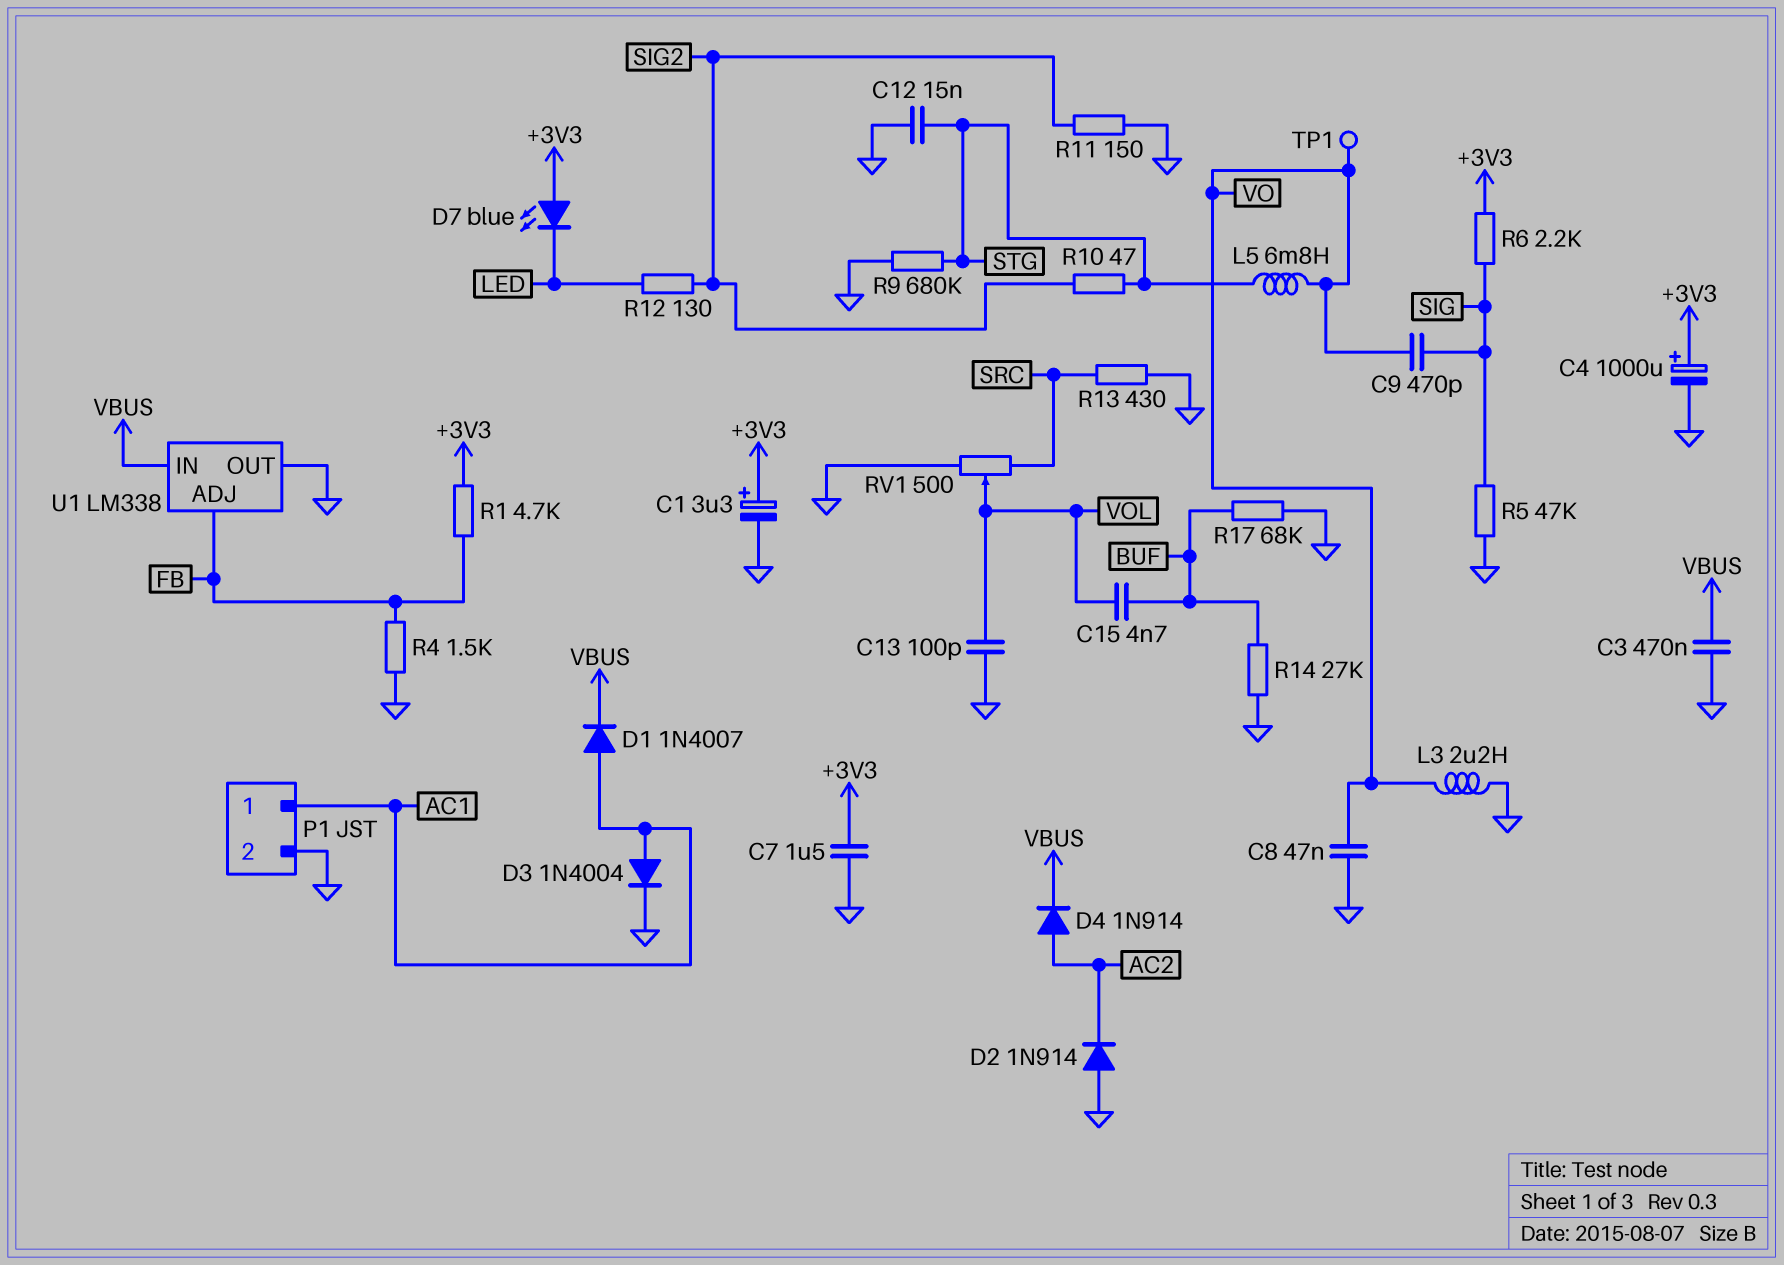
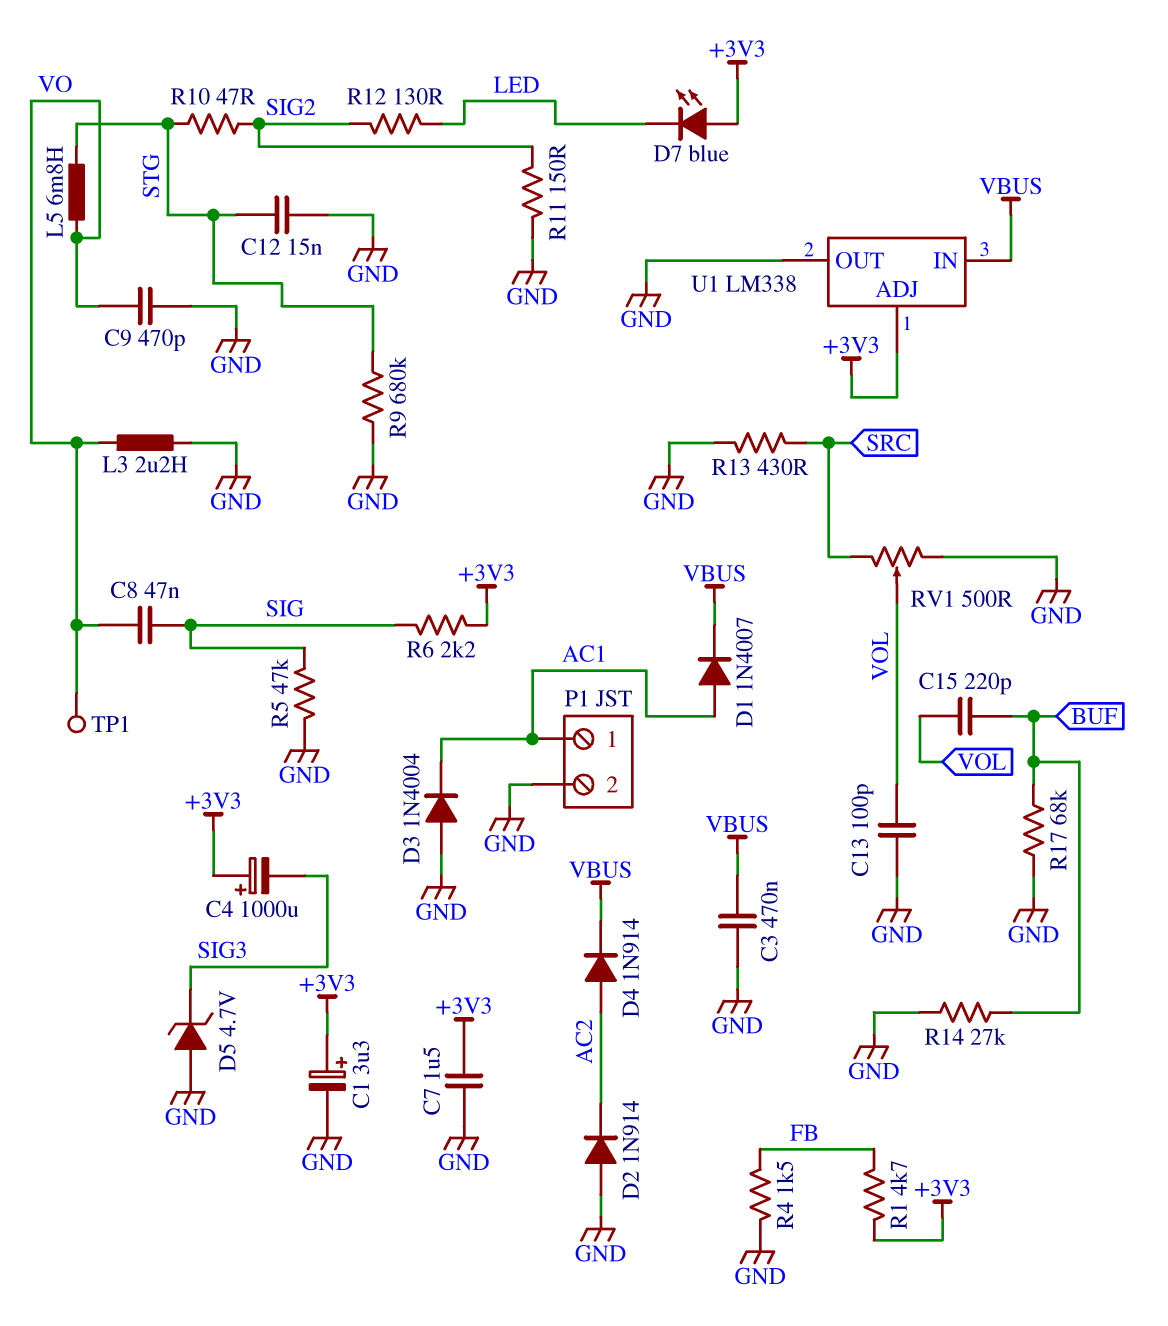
C4: 1000uF (plus +3V3, minus GND) -> 1000uF (plus +3V3, minus SIG3)
C8: 47nF (GND, VO) -> 47nF (SIG, VO)
C9: 470pF (SIG, VO) -> 470pF (GND, VO)
C15: 4.7nF (BUF, VOL) -> 220pF (BUF, VOL)
D3: diode 1N4004 (A AC1, K GND) -> diode 1N4004 (A GND, K AC1)
D5: none -> zener 4.7V (A GND, K SIG3)
U1 pin ADJ: FB -> +3V3

